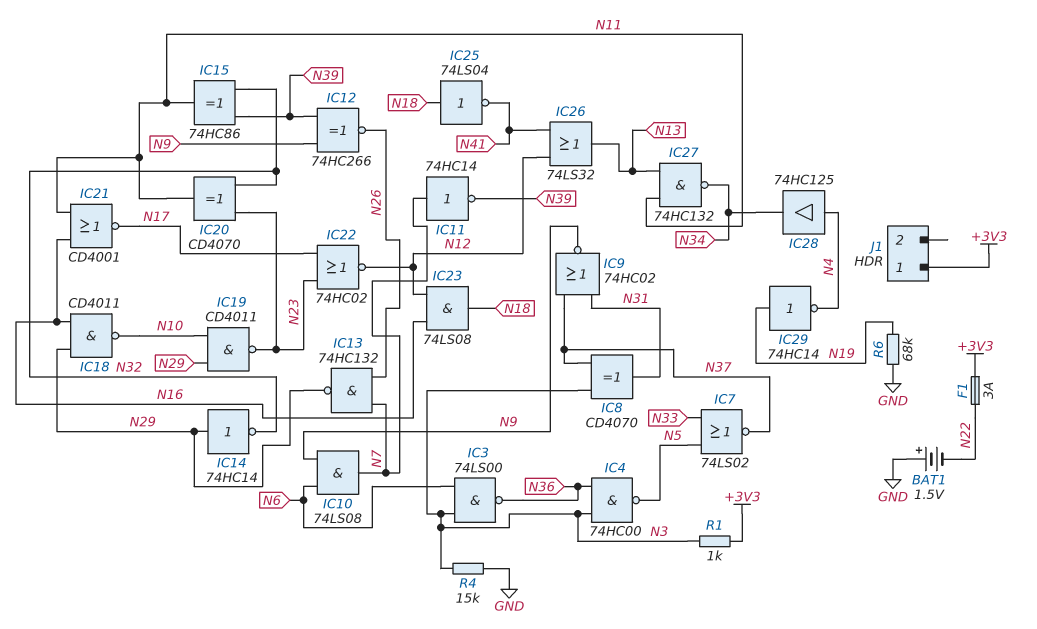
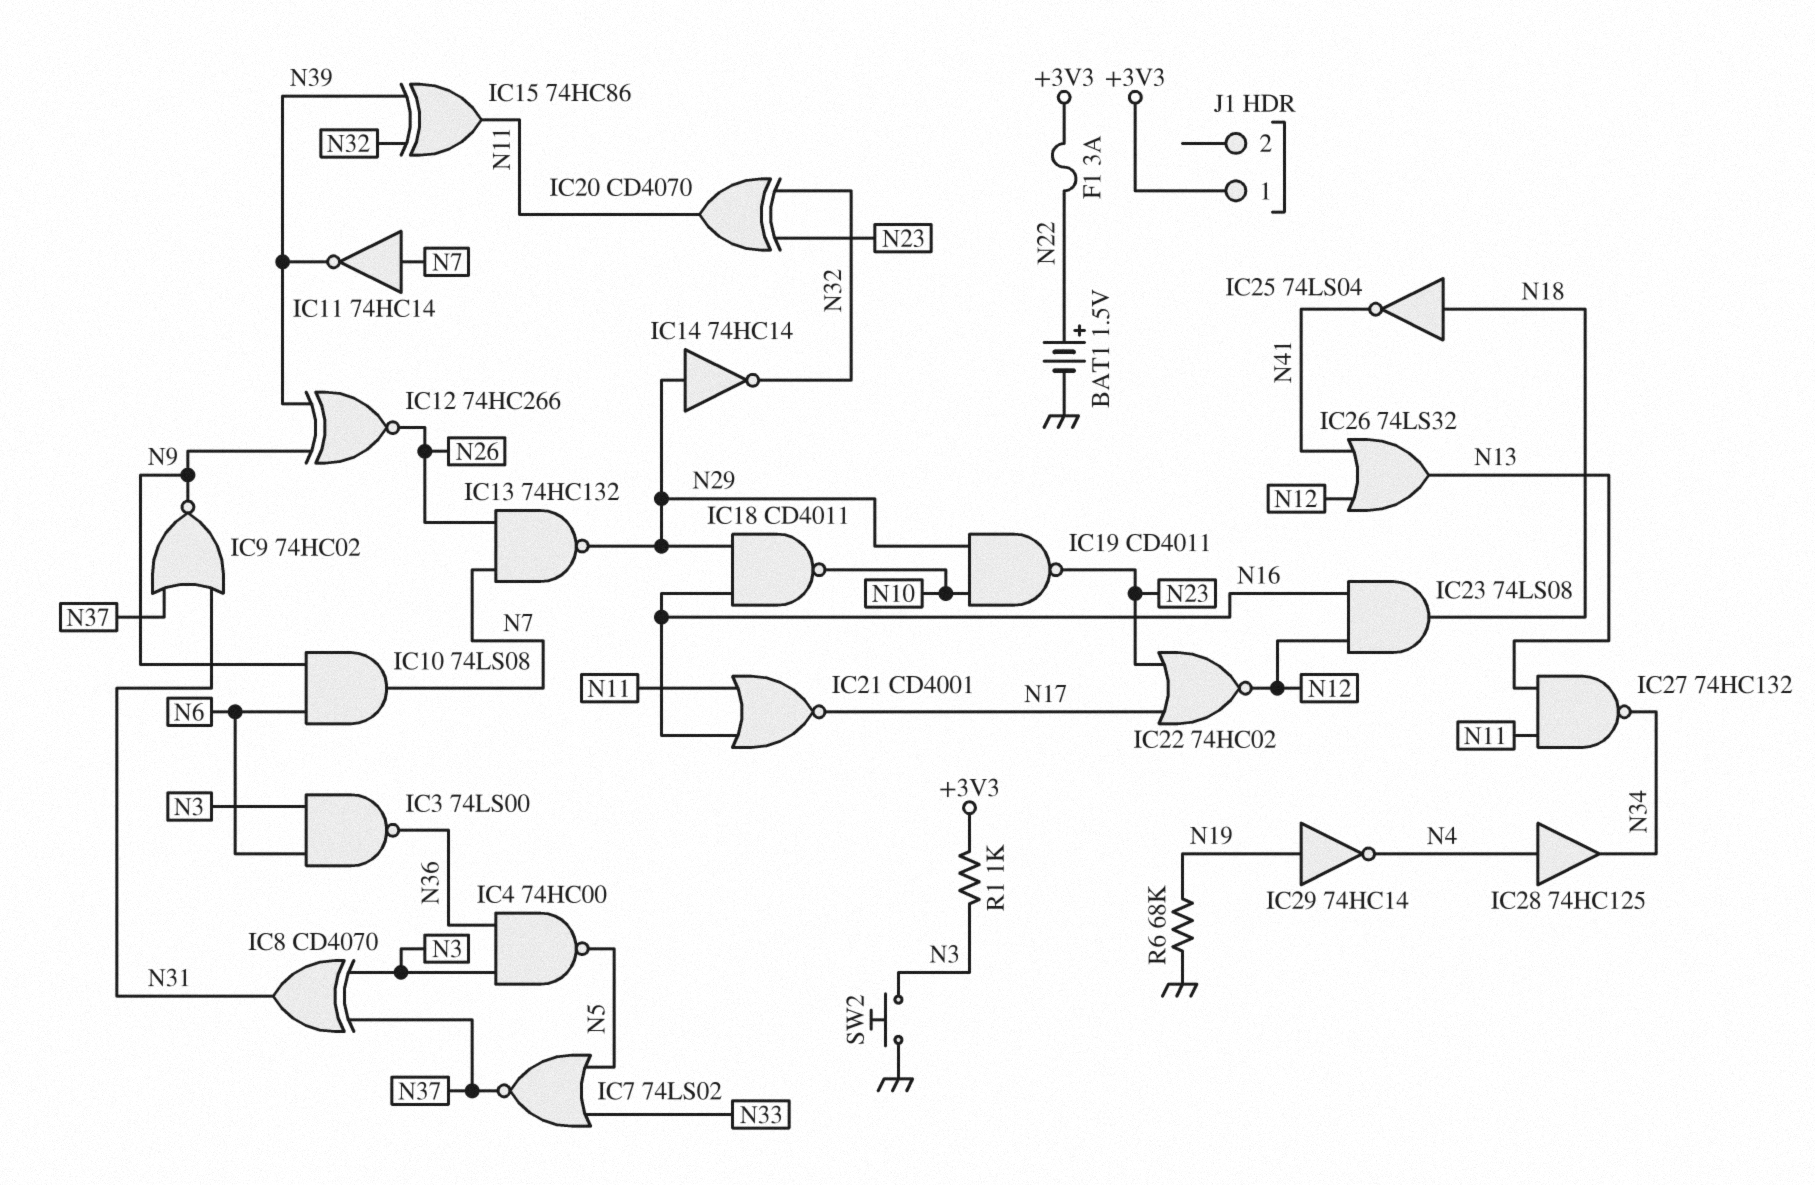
BAT1: 1.5V (plus GND, minus N22) -> 1.5V (plus N22, minus GND)
R4: 15k (GND, N3) -> none
SW2: none -> button (GND, N3)

